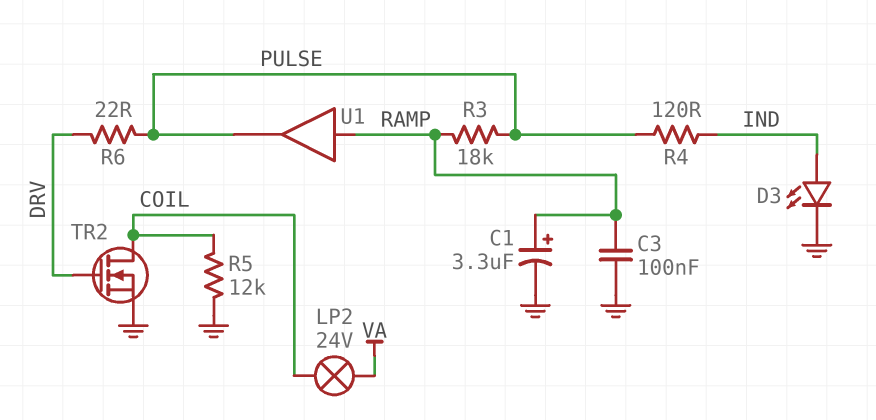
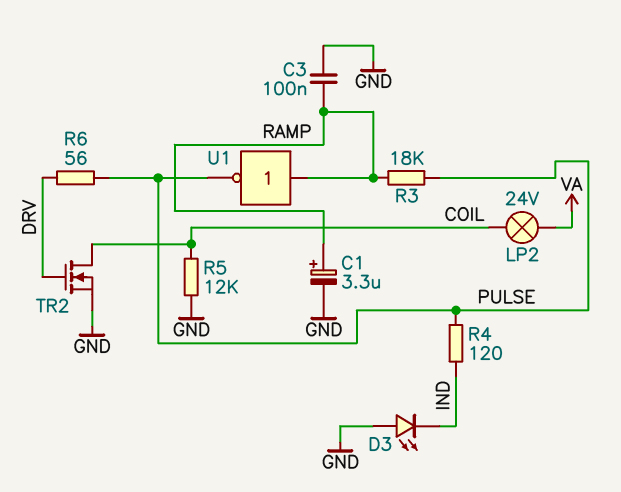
D3: LED (A IND, K GND) -> LED (A GND, K IND)
R6: 22 (DRV, PULSE) -> 56 (DRV, PULSE)
U1: buffer (in RAMP, out PULSE) -> NOT (in RAMP, out PULSE)

